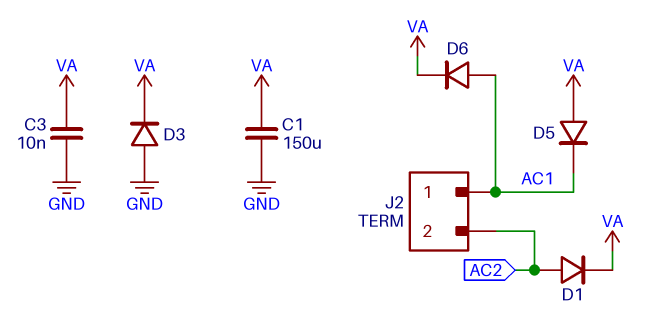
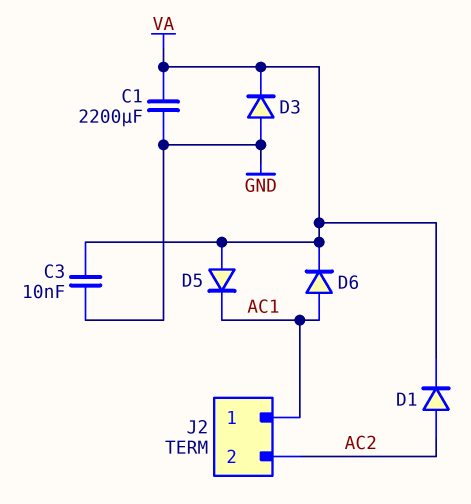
C1: 150uF (GND, VA) -> 2200uF (GND, VA)

